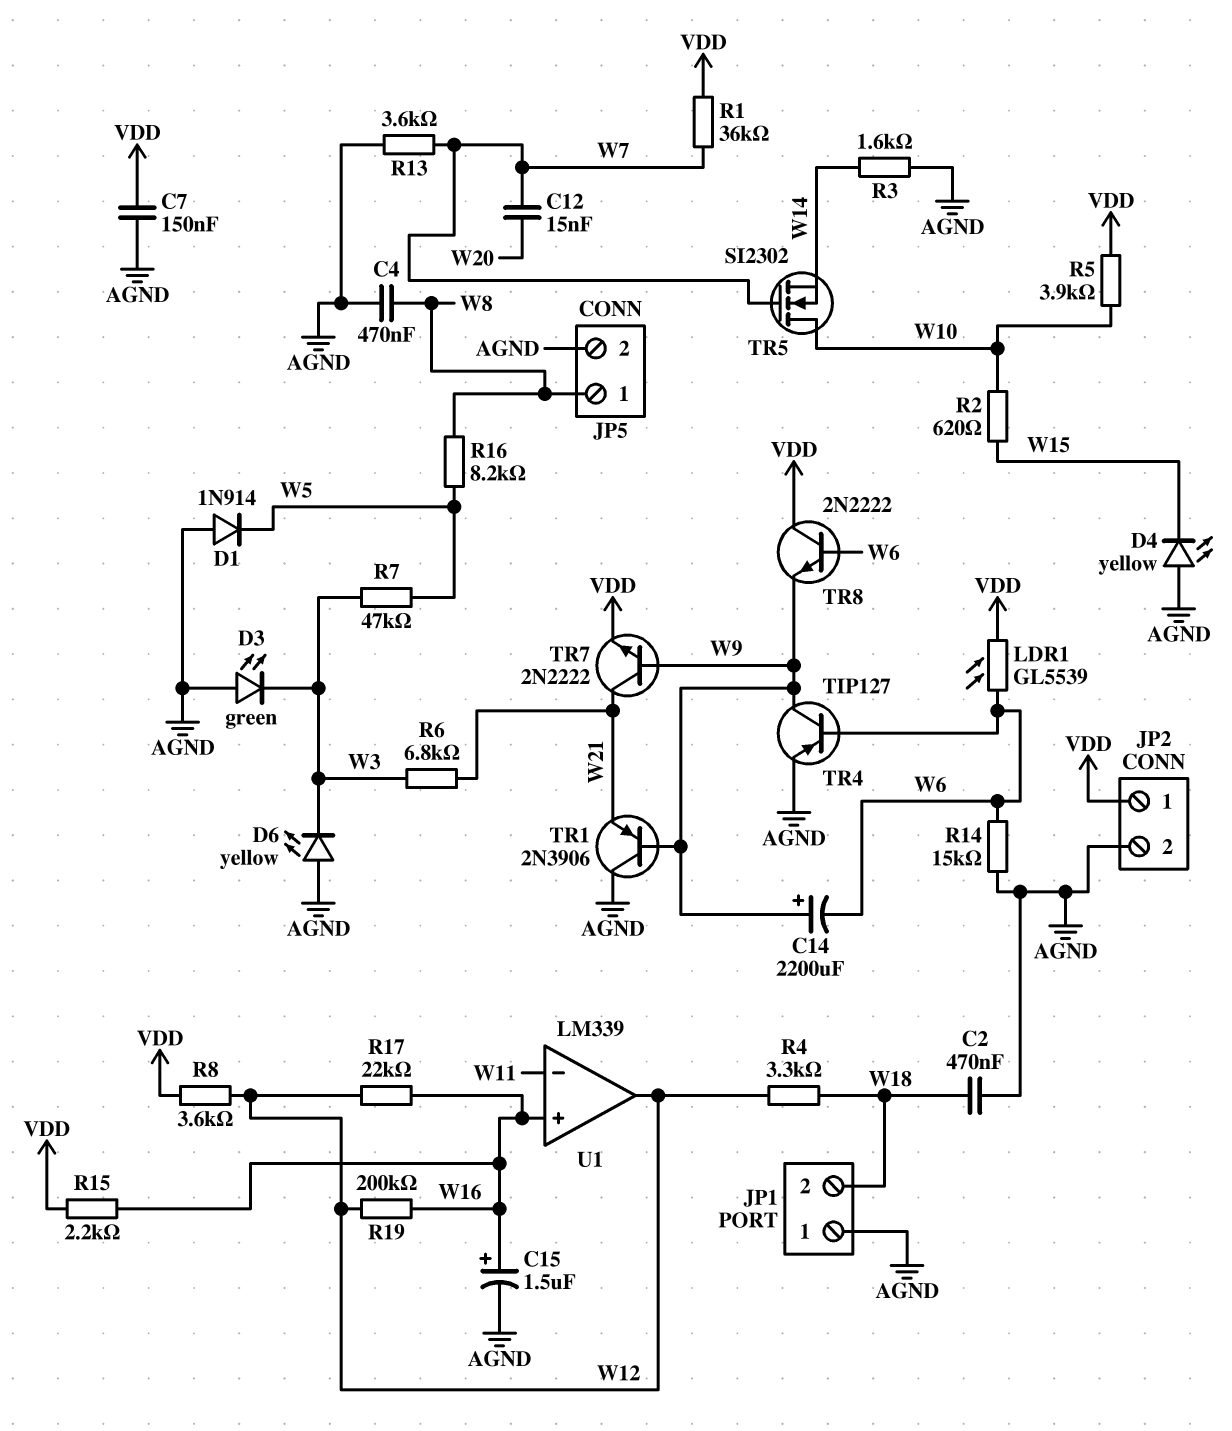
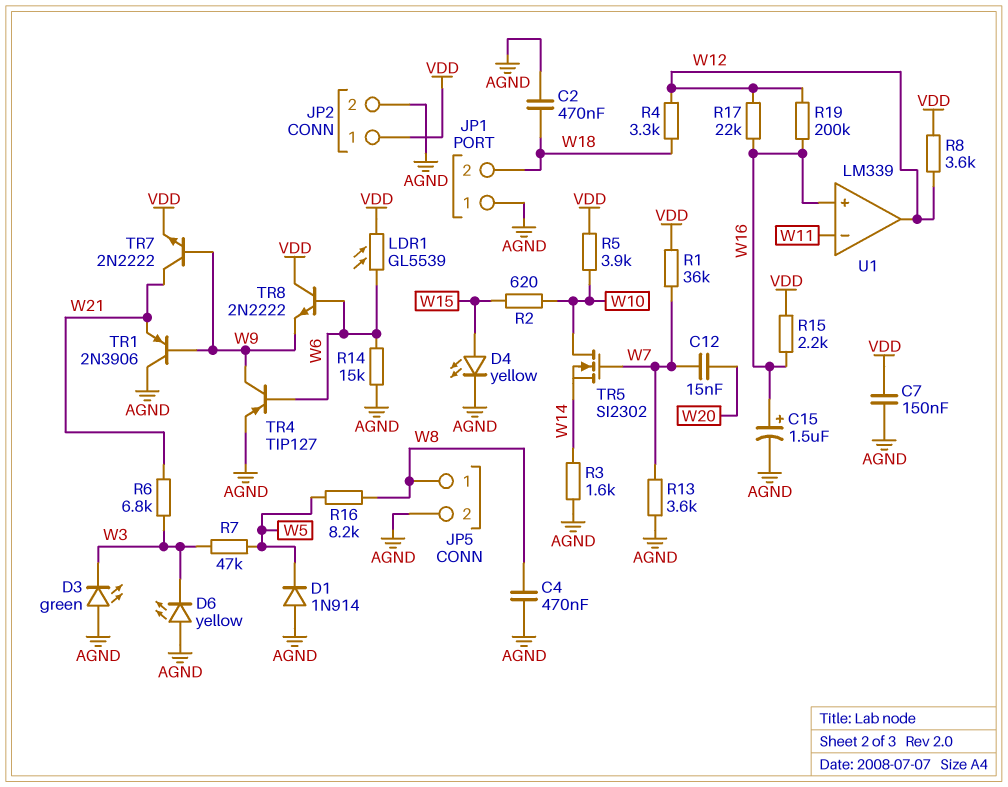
C14: 2200uF (plus W9, minus W6) -> none
D4: LED yellow (A AGND, K W15) -> LED yellow (A W15, K AGND)

